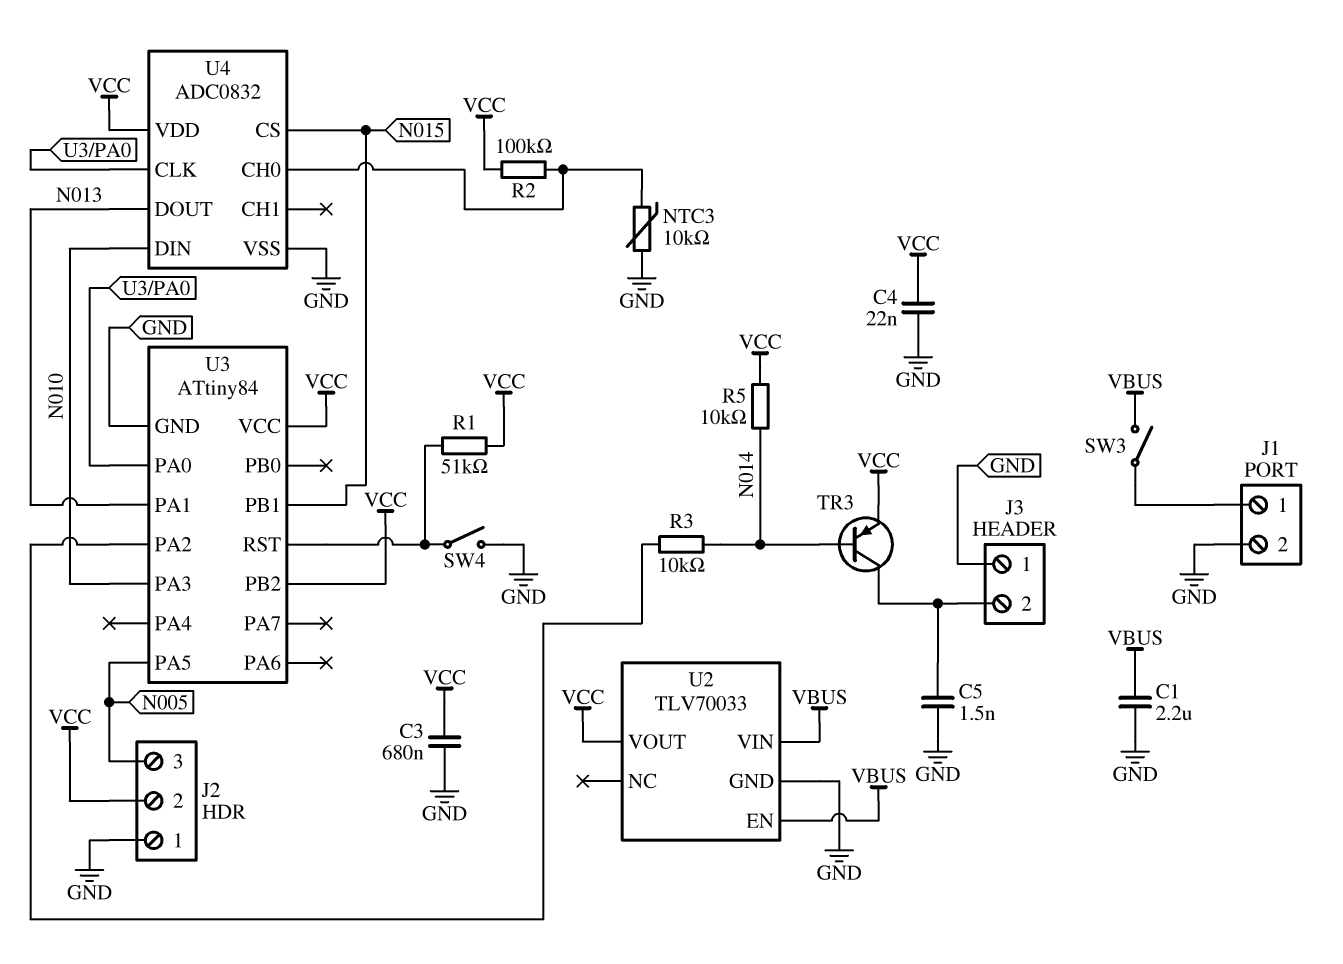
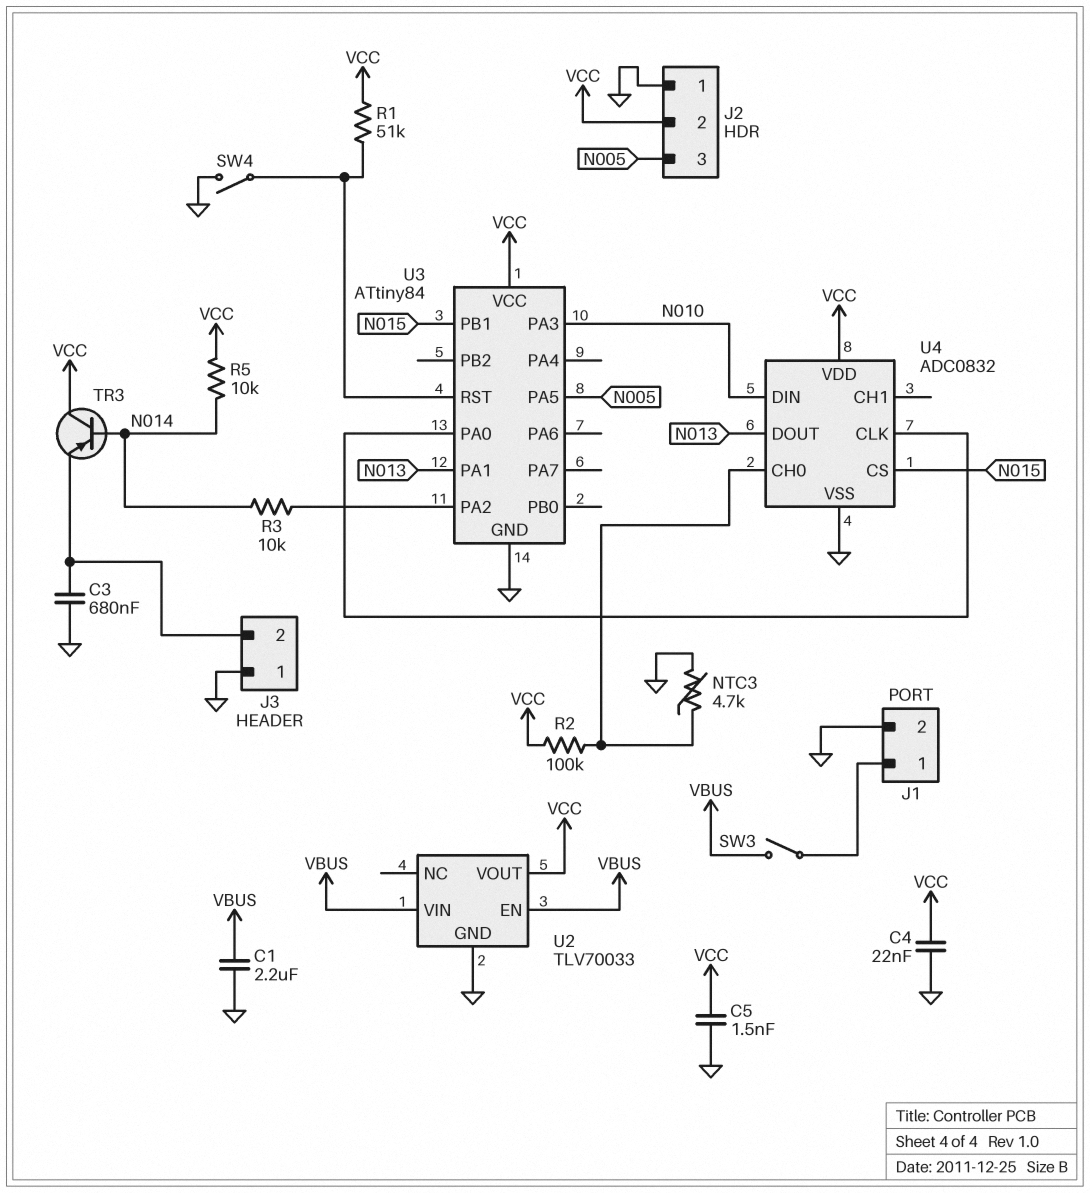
C3: 680nF (GND, VCC) -> 680nF (GND, J3/2)
C5: 1.5nF (GND, J3/2) -> 1.5nF (GND, VCC)
NTC3: 10k (GND, U4/CH0) -> 4.7k (GND, U4/CH0)
TR3: PNP (B N014, C J3/2, E VCC) -> PNP (B N014, C VCC, E J3/2)
U3 pin PB2: VCC -> none

